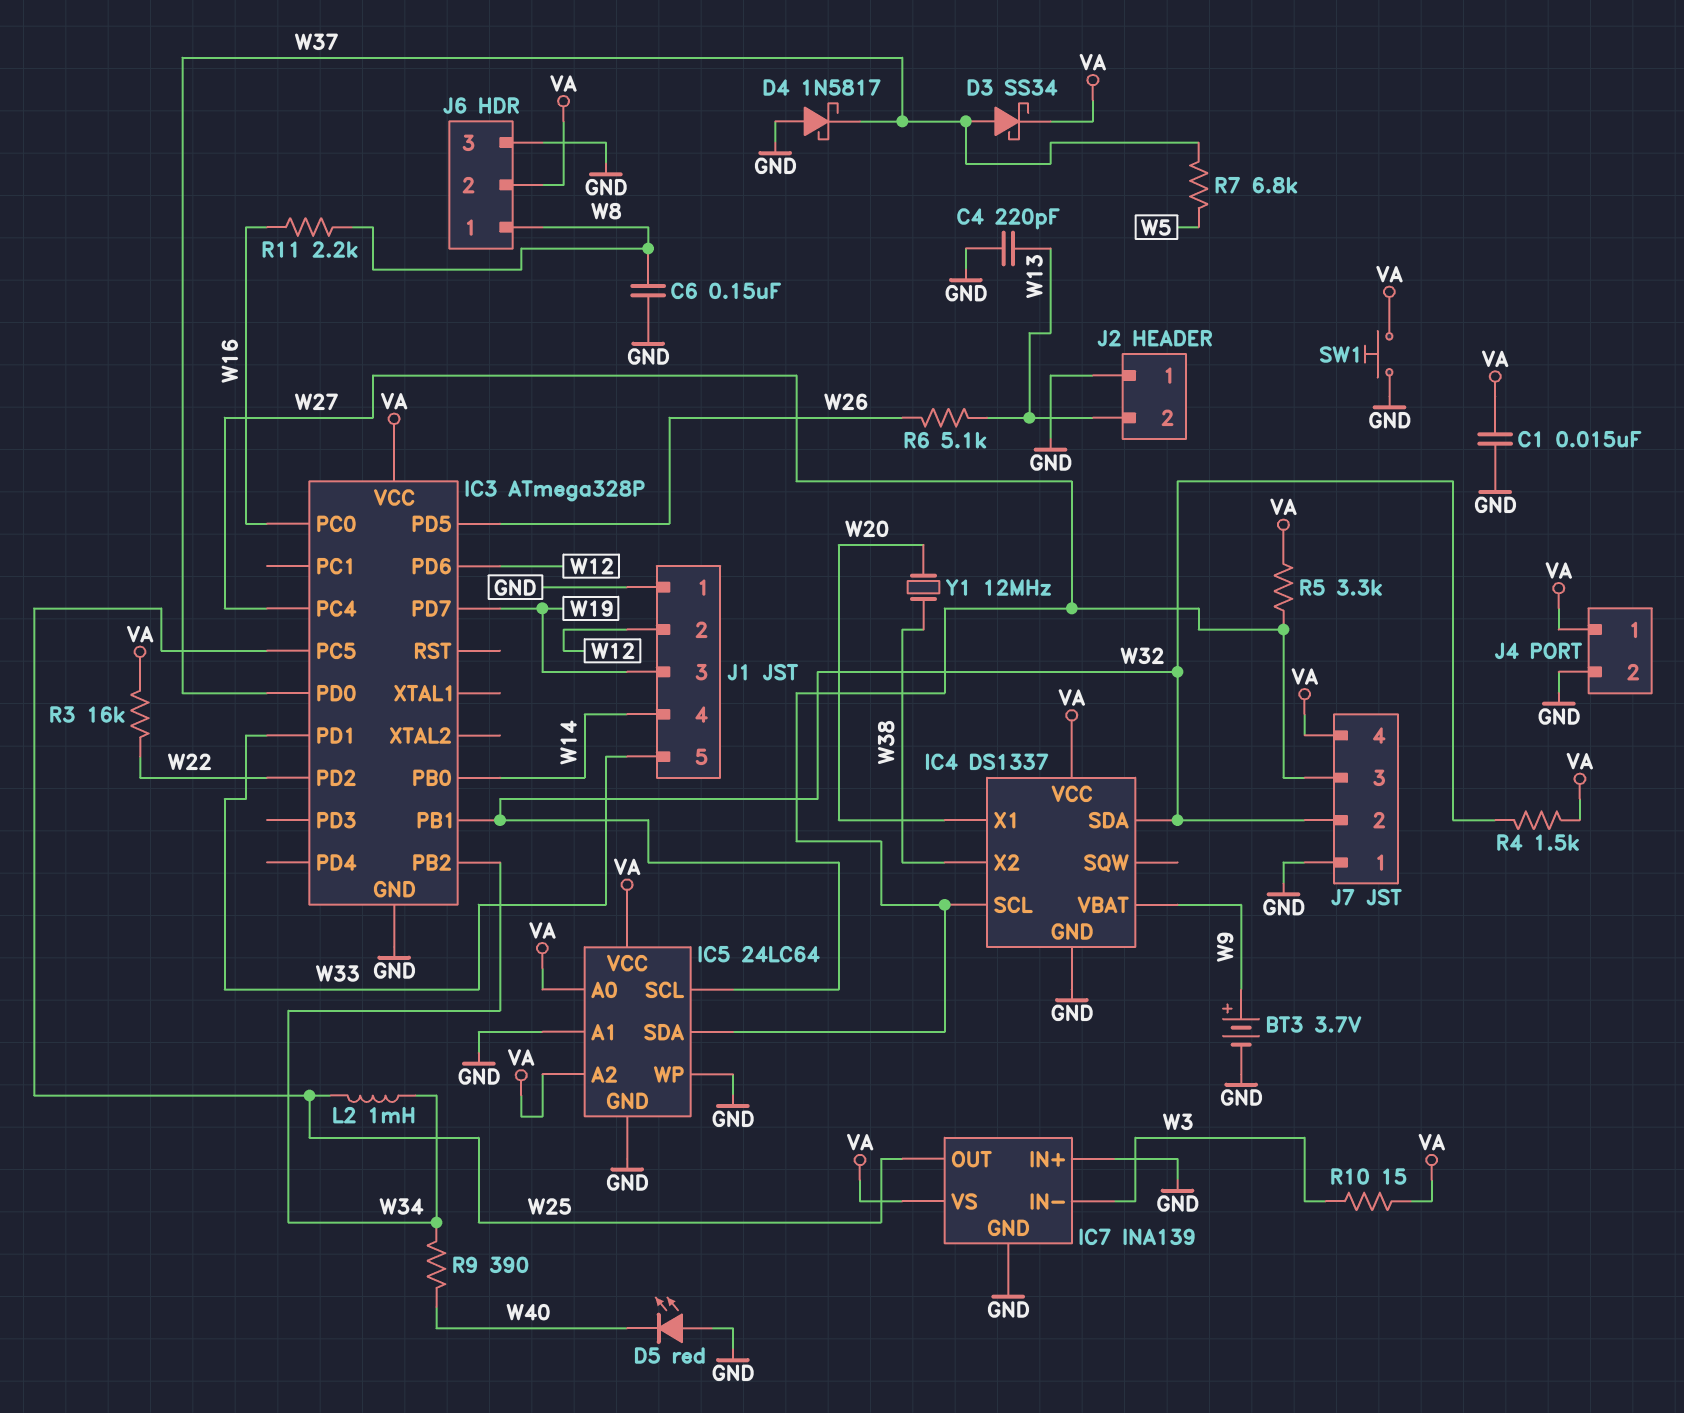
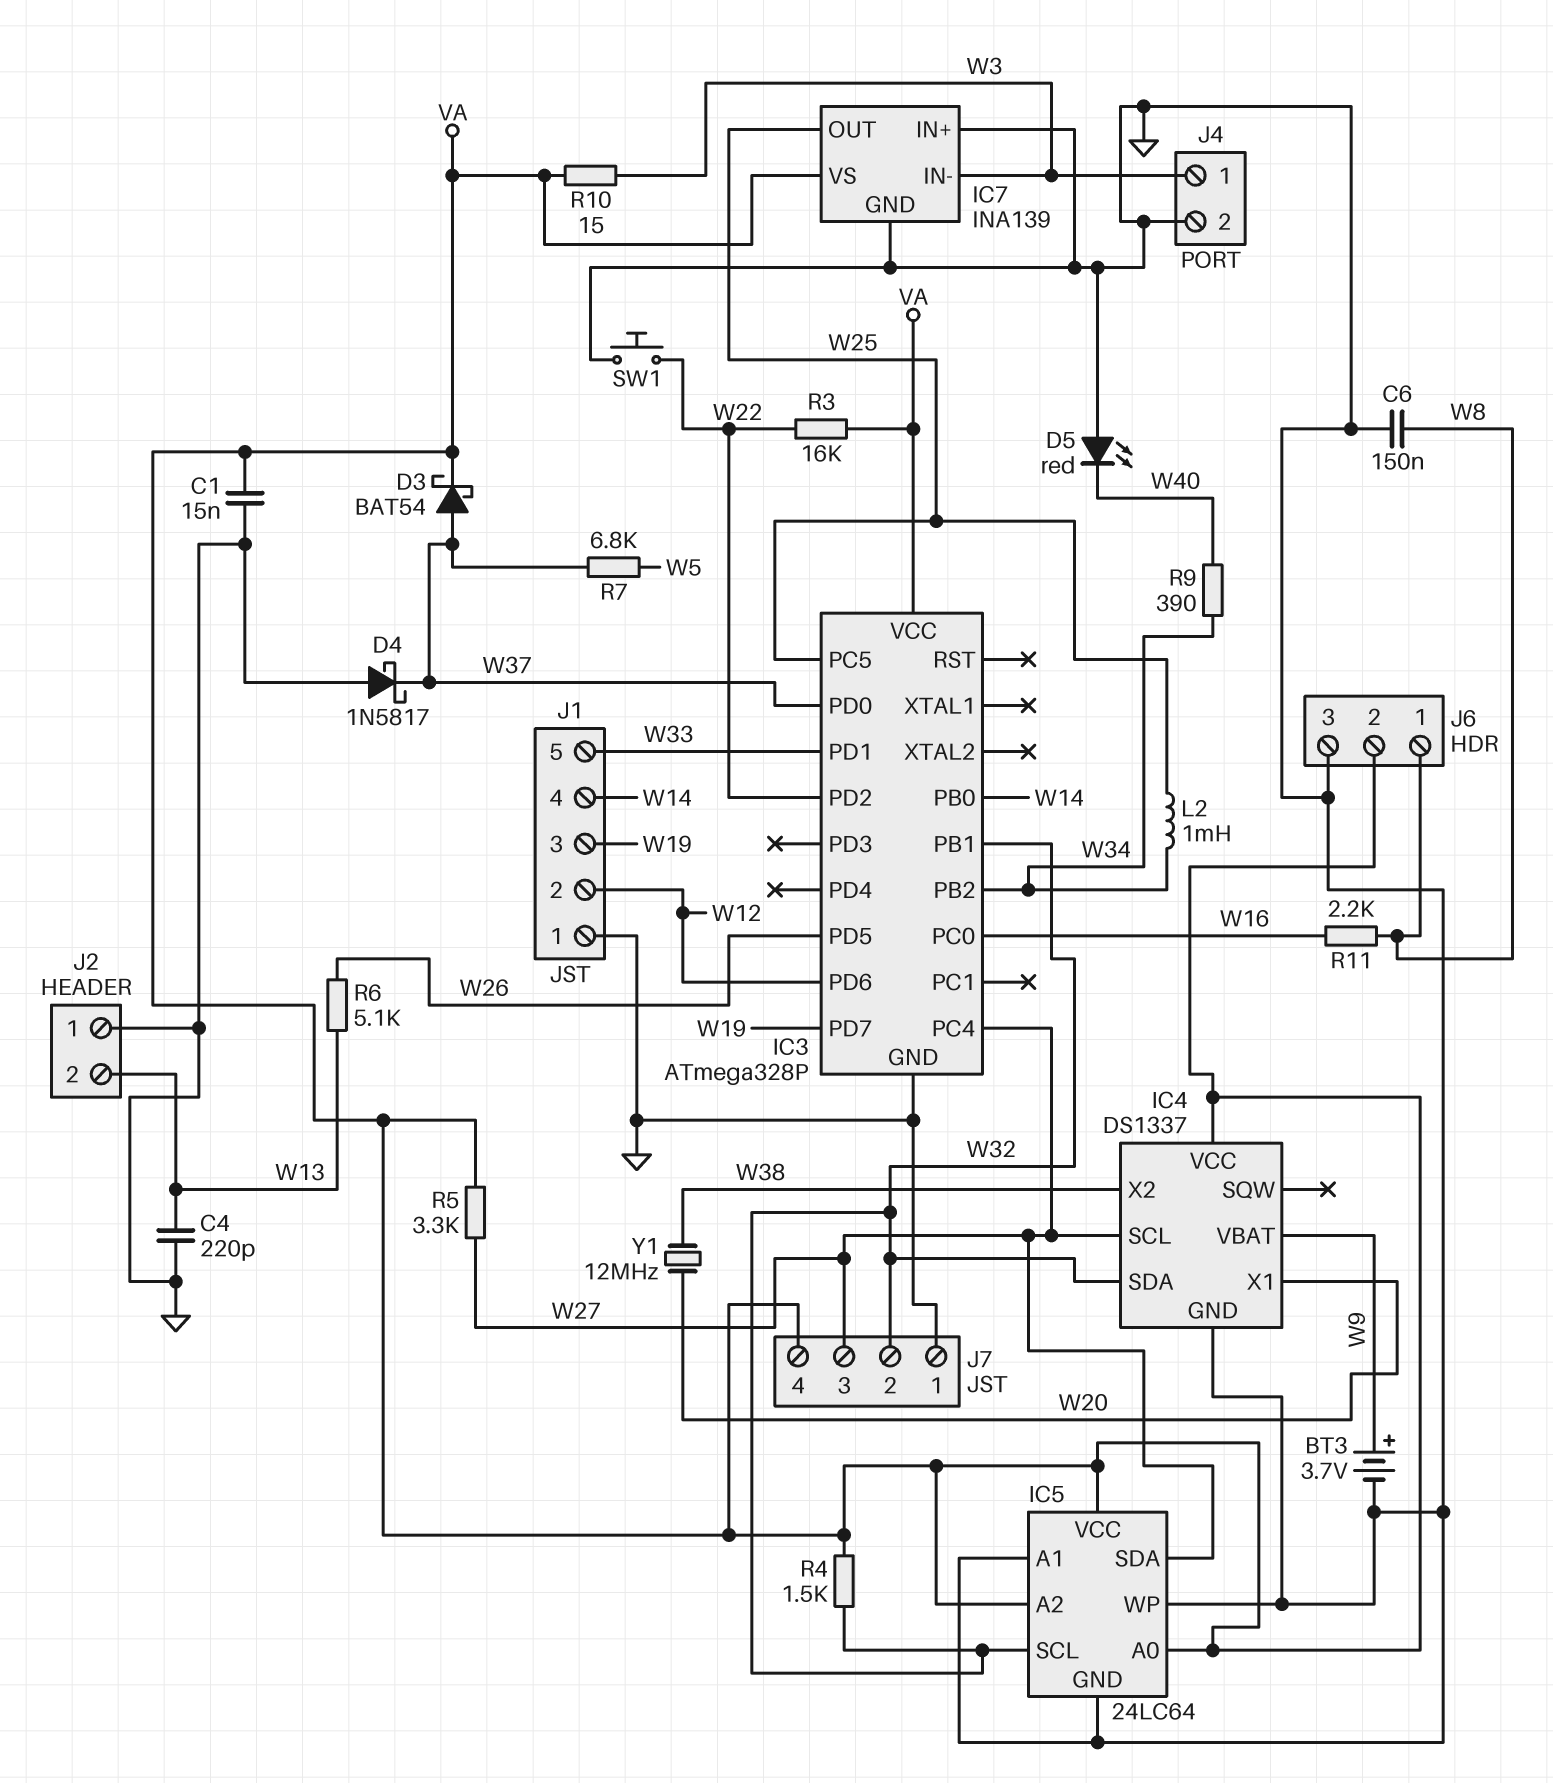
D3: schottky SS34 (A W37, K VA) -> schottky BAT54 (A W37, K VA)
J4 pin 1: VA -> W3
SW1: button (GND, VA) -> button (GND, W22)

